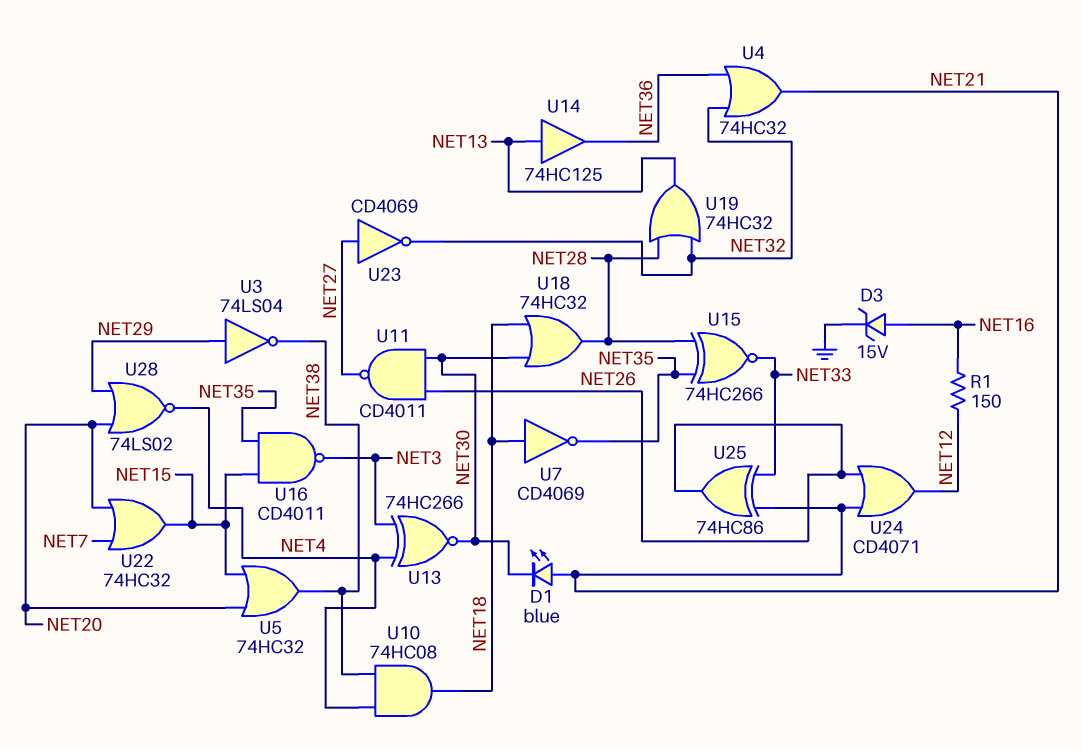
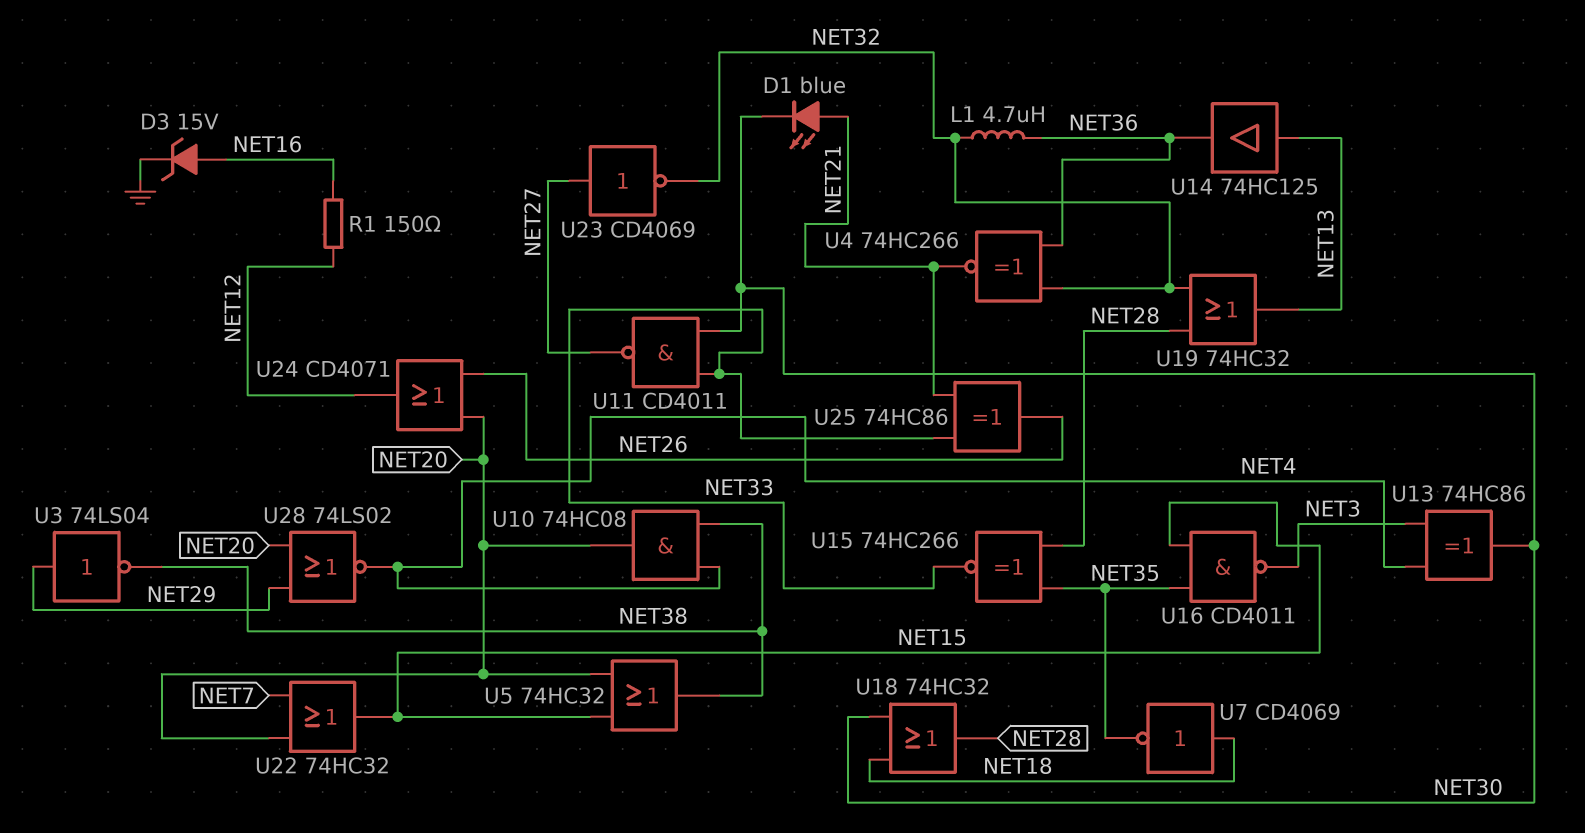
L1: none -> 4.7uH (NET32, NET36)
U4: OR 74HC32 (in NET32, in NET36, out NET21) -> XNOR 74HC266 (in NET32, in NET36, out NET21)
U10: AND 74HC08 (in NET4, in NET38, out NET18) -> AND 74HC08 (in NET4, in NET38, out NET20)
U11: NAND CD4011 (in NET26, in NET30, out NET27) -> NAND CD4011 (in NET30, in NET33, out NET27)
U13: XNOR 74HC266 (in NET3, in NET4, out NET30) -> XOR 74HC86 (in NET3, in NET4, out NET30)
U24: OR CD4071 (in NET21, in NET26, out NET12) -> OR CD4071 (in NET20, in NET26, out NET12)

